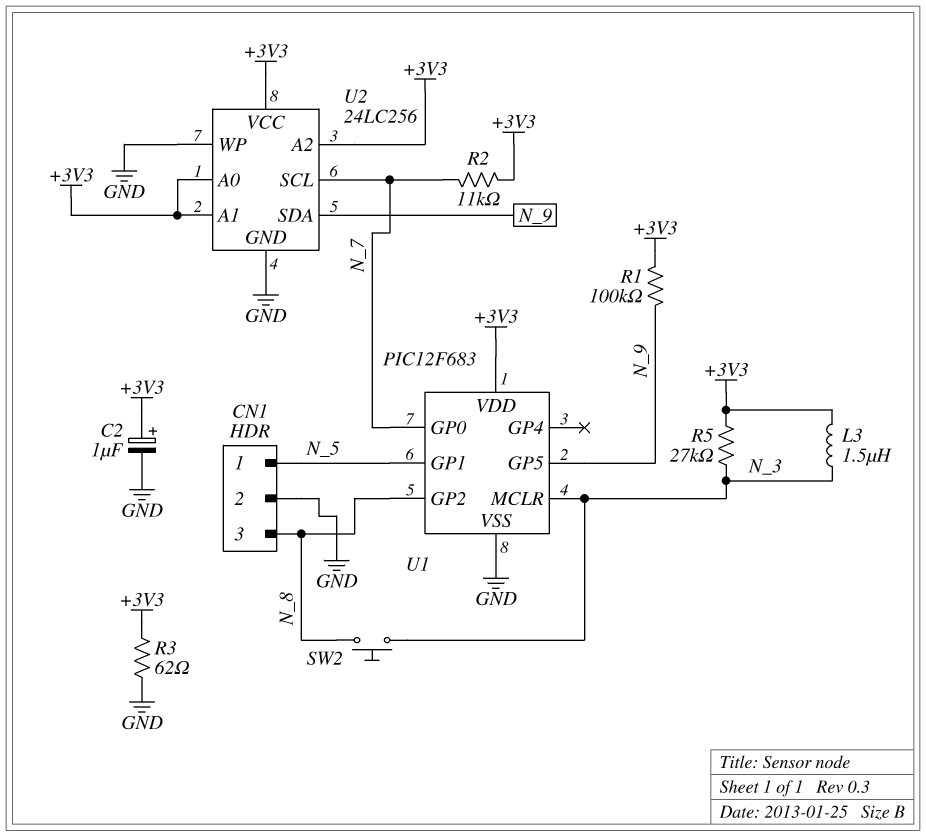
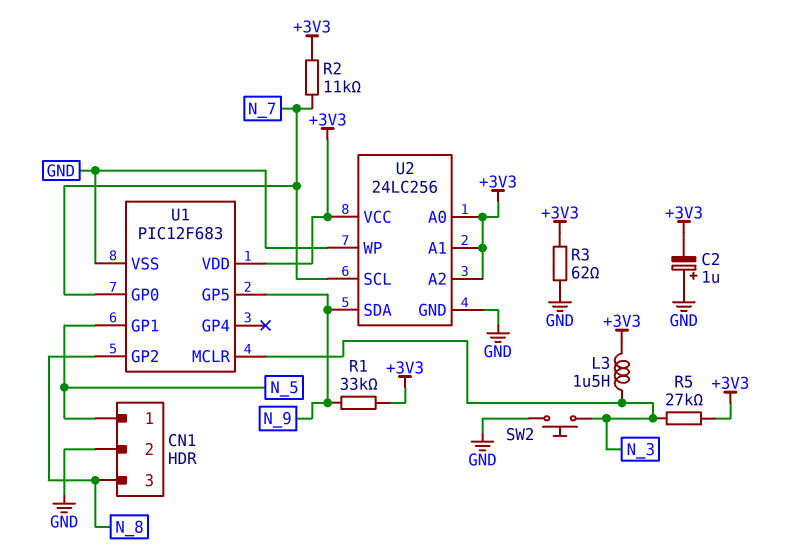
C2: 1uF (plus +3V3, minus GND) -> 1uF (plus GND, minus +3V3)
R1: 100k (+3V3, N_9) -> 33k (+3V3, N_9)
SW2: button (N_3, N_8) -> button (GND, N_3)

